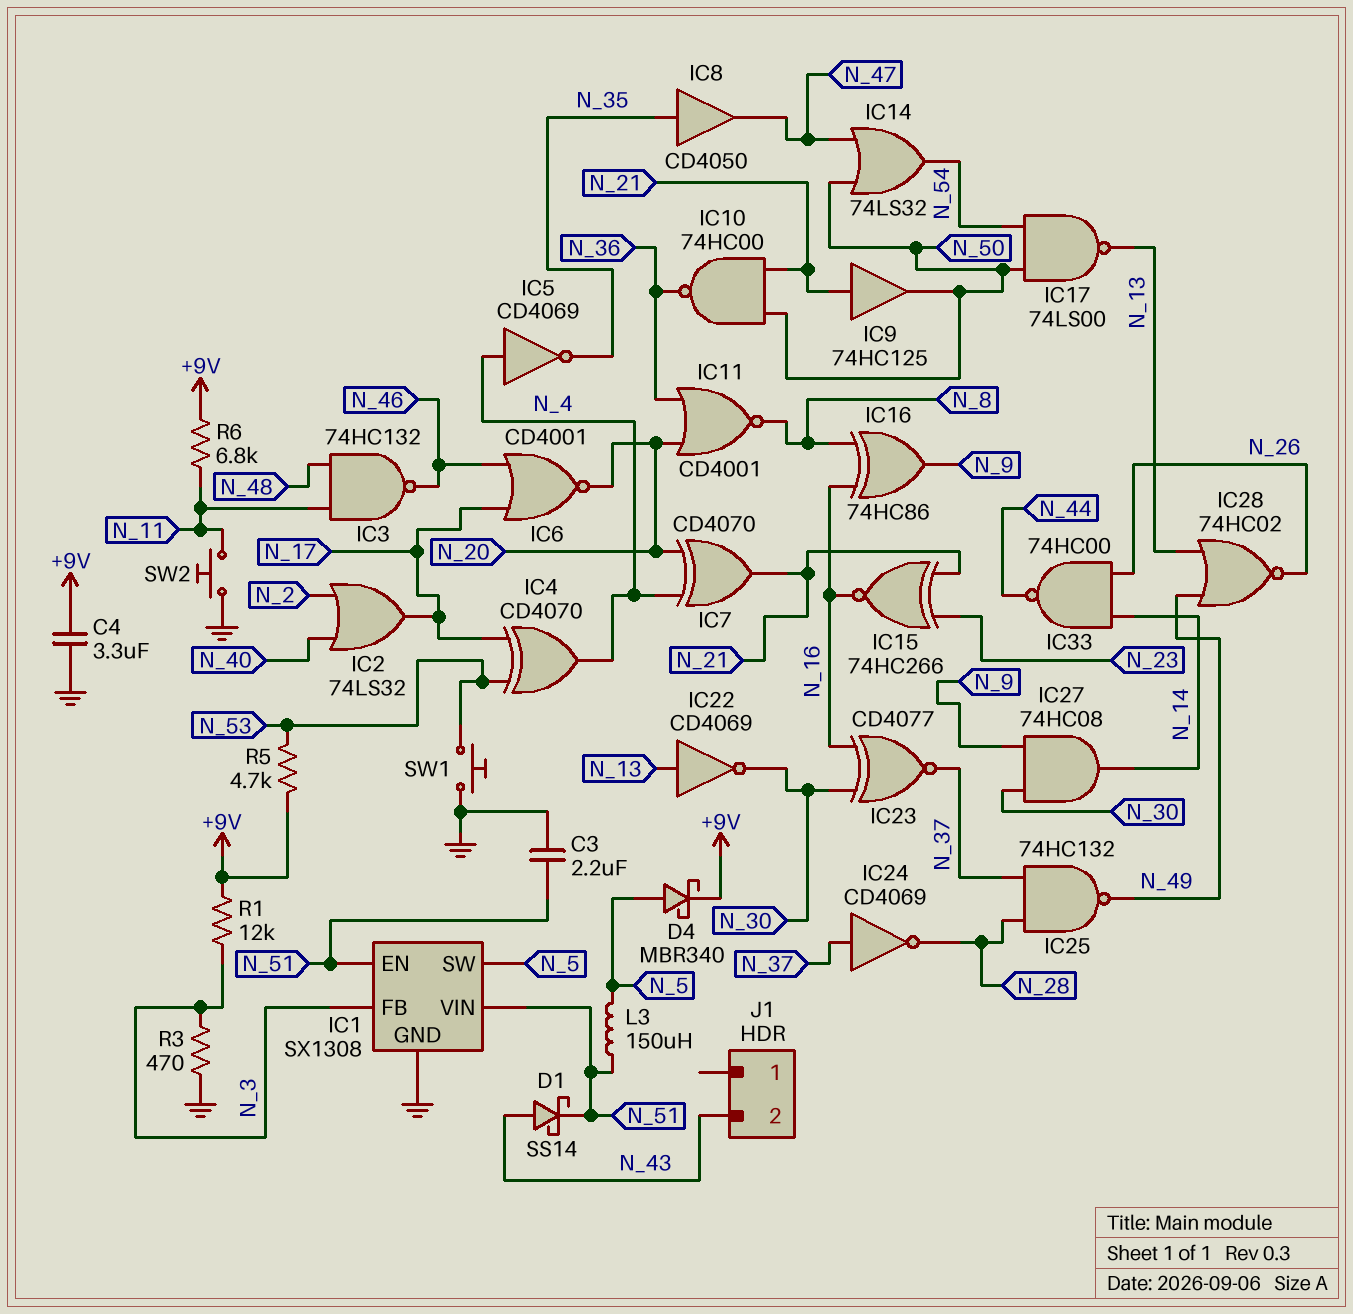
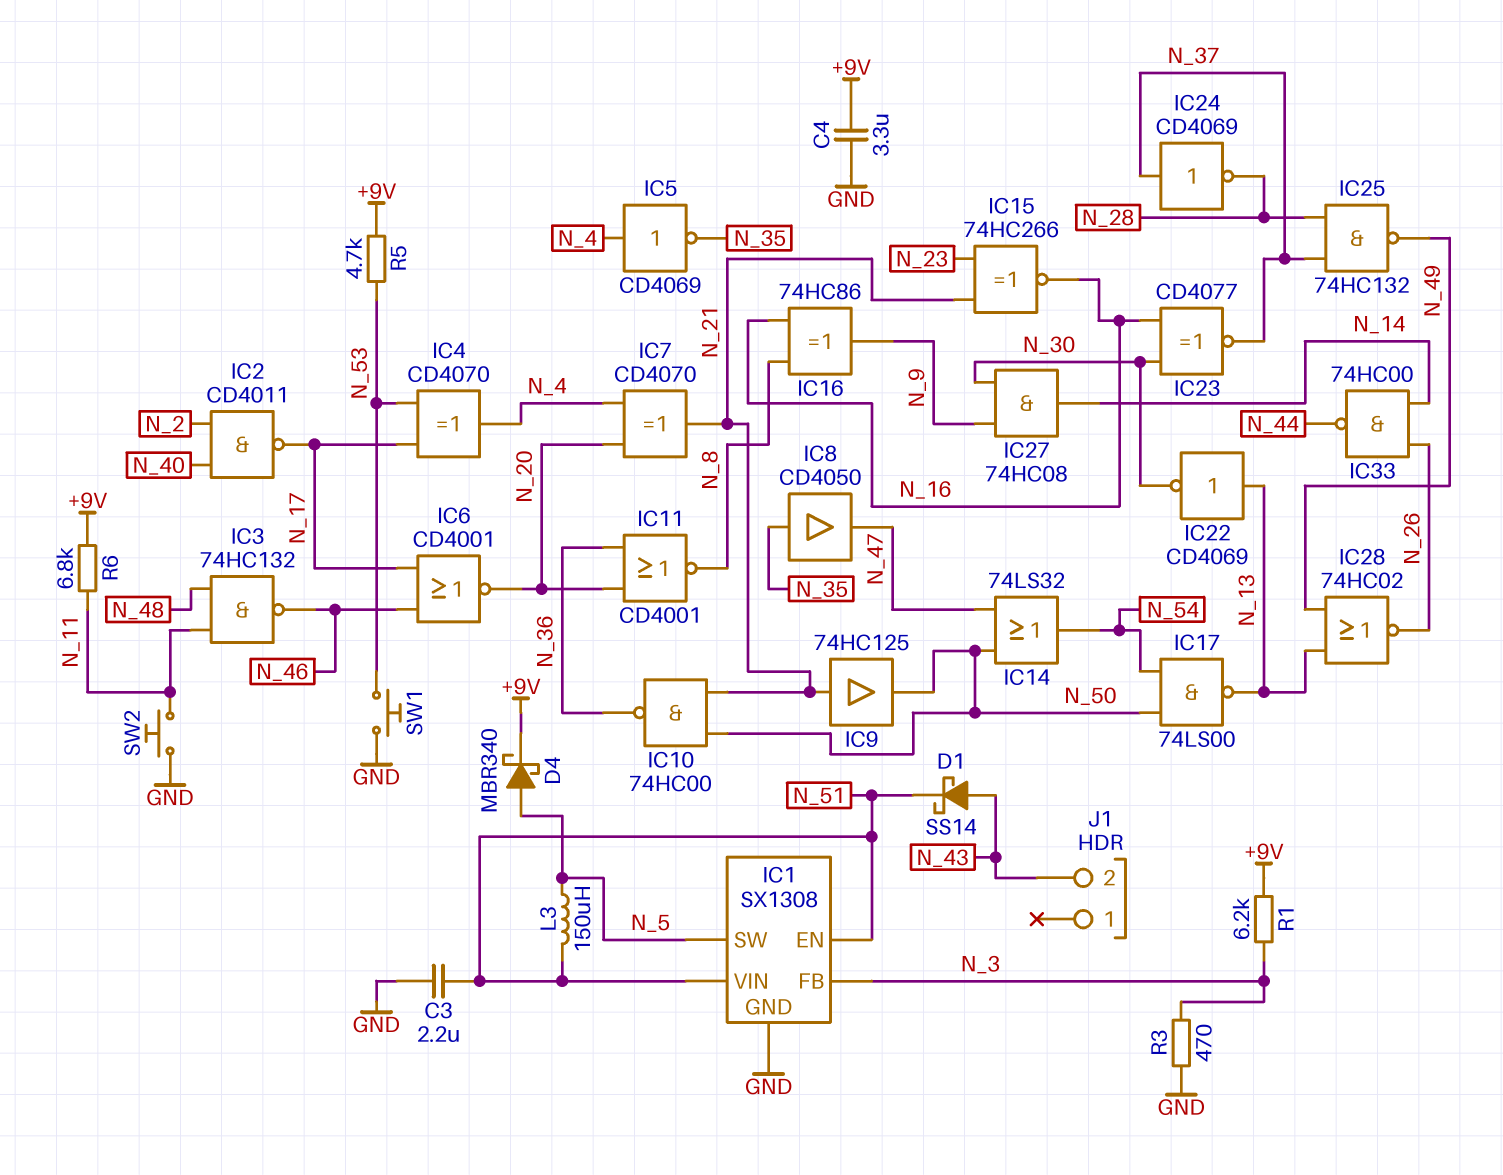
IC2: OR 74LS32 (in N_2, in N_40, out N_17) -> NAND CD4011 (in N_2, in N_40, out N_17)
R1: 12k (+9V, N_3) -> 6.2k (+9V, N_3)

